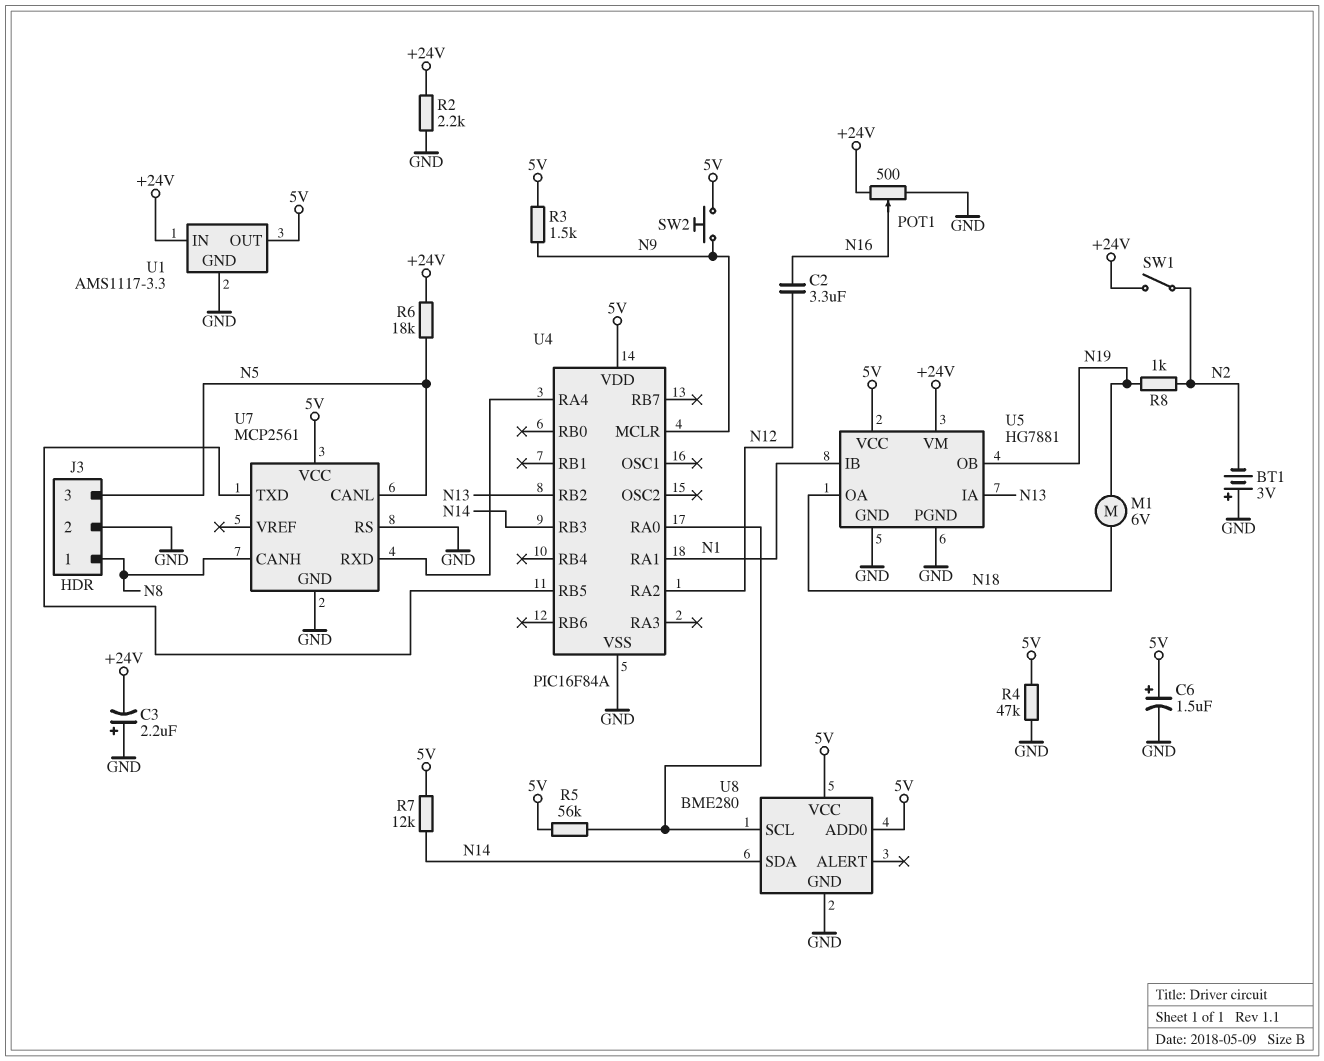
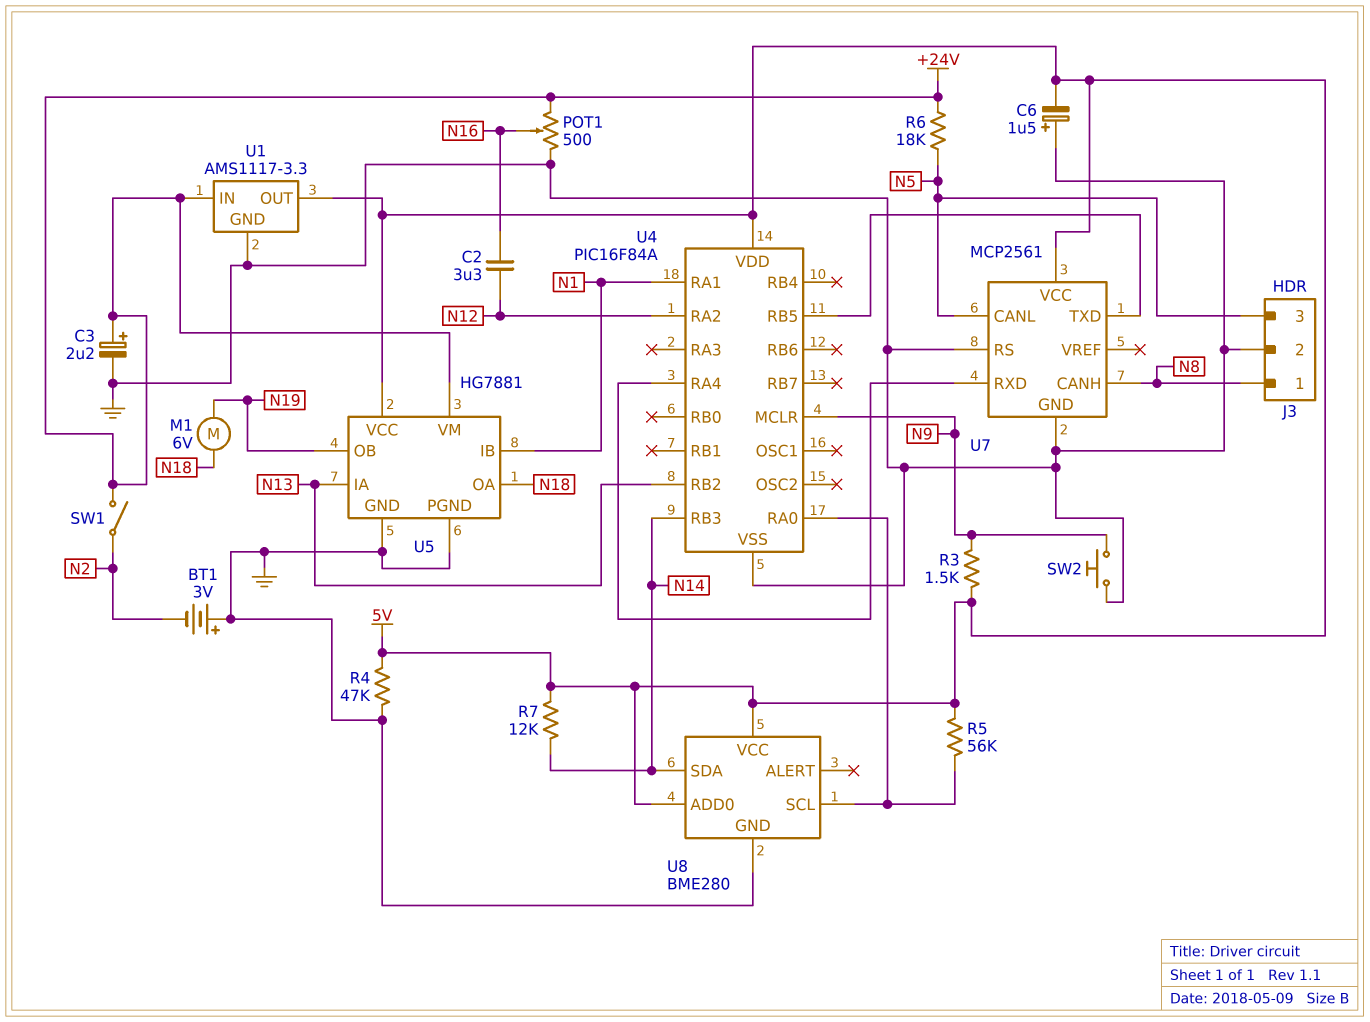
C3: 2.2uF (plus GND, minus +24V) -> 2.2uF (plus +24V, minus GND)
C6: 1.5uF (plus 5V, minus GND) -> 1.5uF (plus GND, minus 5V)
R2: 2.2k (+24V, GND) -> none
R8: 1k (N2, N19) -> none
SW2: button (5V, N9) -> button (GND, N9)

